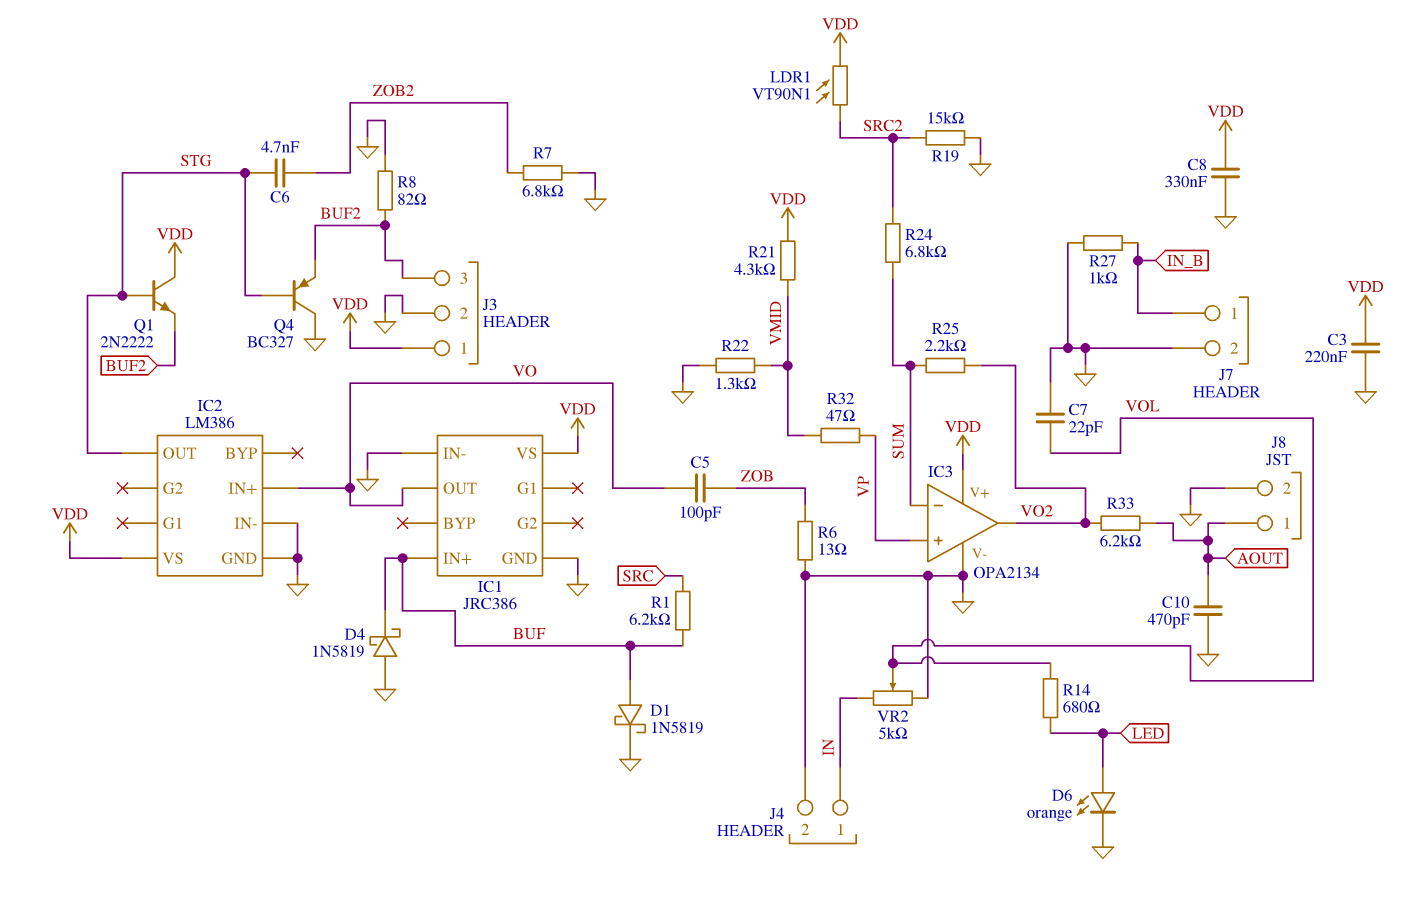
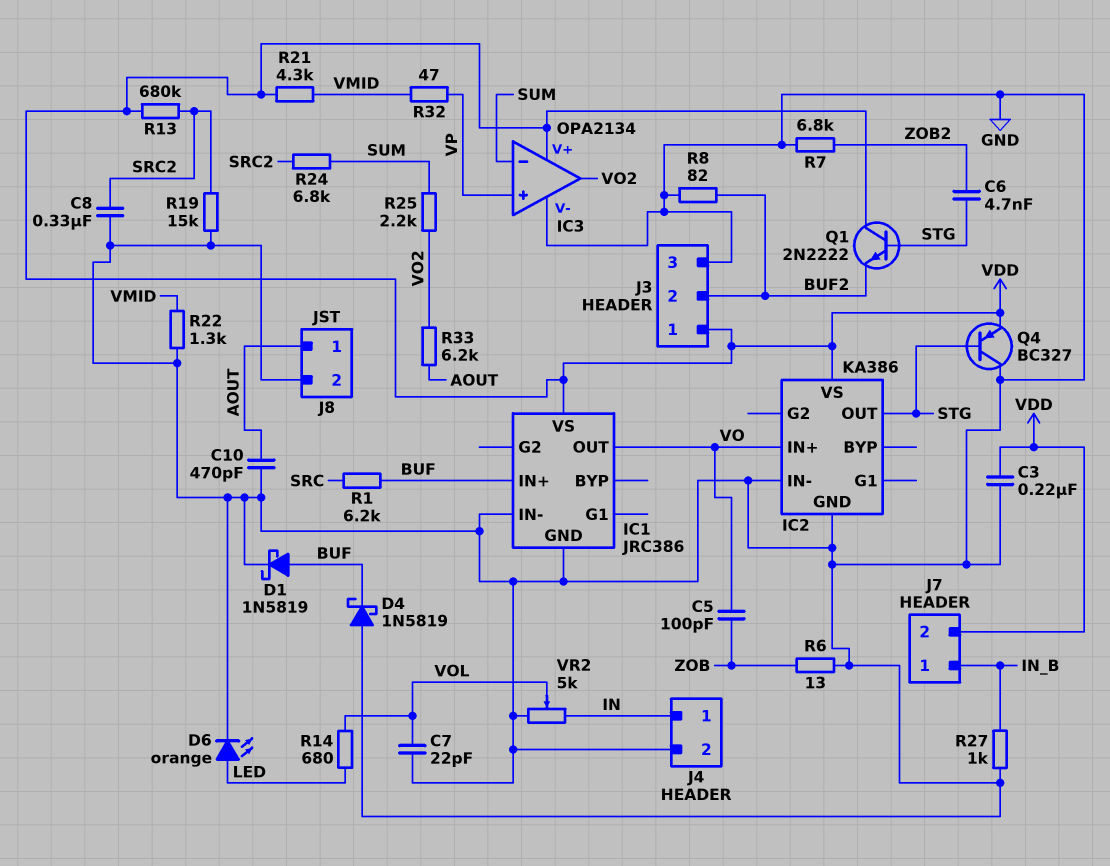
C8: 330nF (GND, VDD) -> 330nF (GND, SRC2)
IC2: LM386 -> KA386
J3 pin 2: GND -> BUF2
J3 pin 3: BUF2 -> GND
J7 pin 2: GND -> VDD
LDR1: VT90N1 (SRC2, VDD) -> none
Q4: PNP BC327 (B STG, C GND, E BUF2) -> PNP BC327 (B STG, C GND, E VDD)
R13: none -> 680k (SRC2, VDD)

